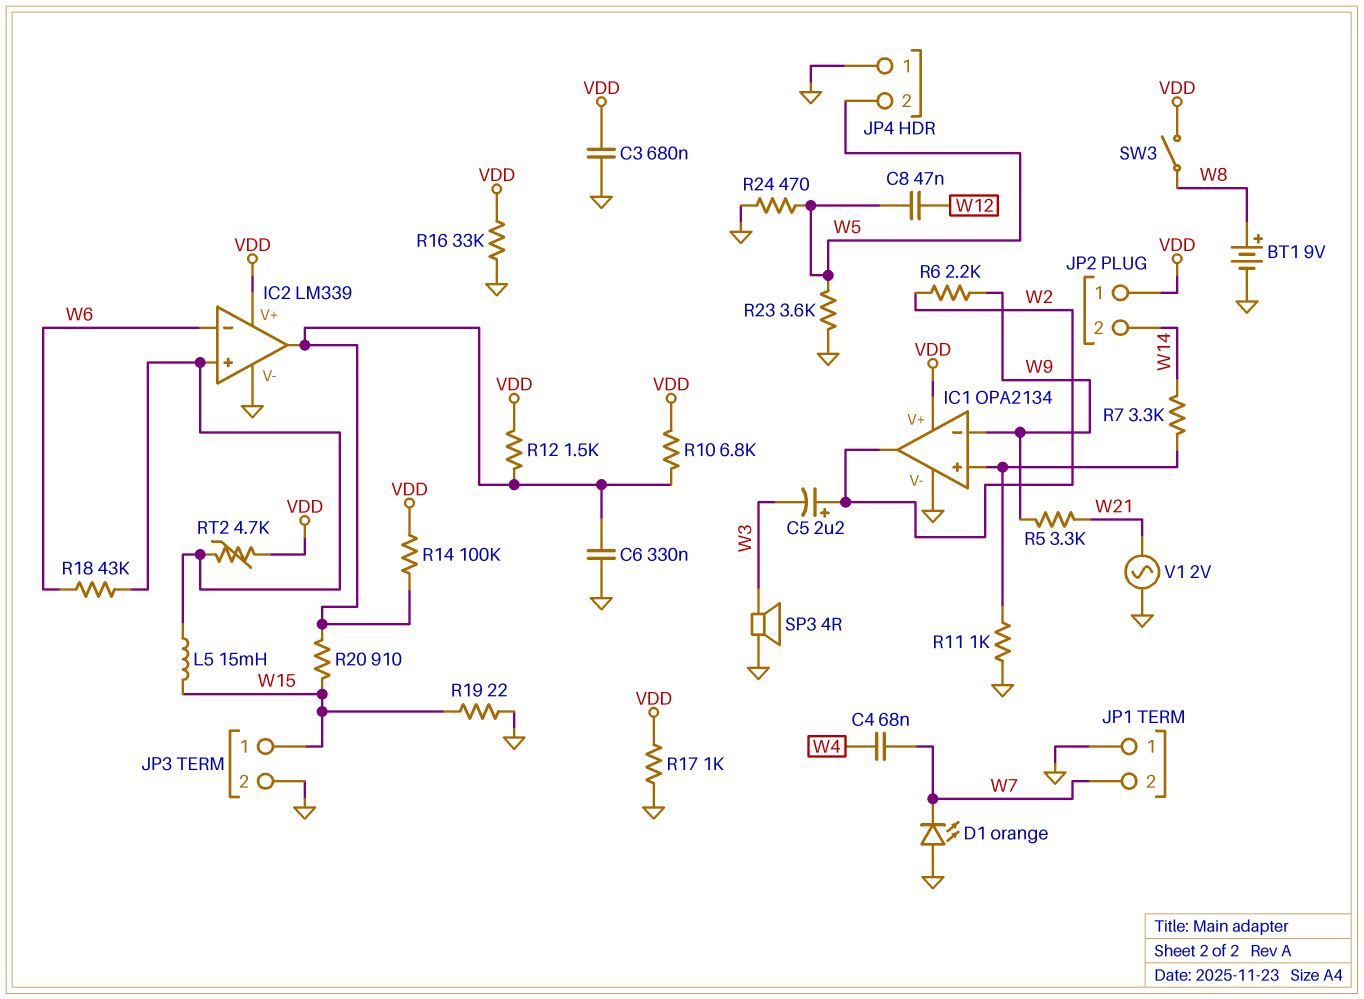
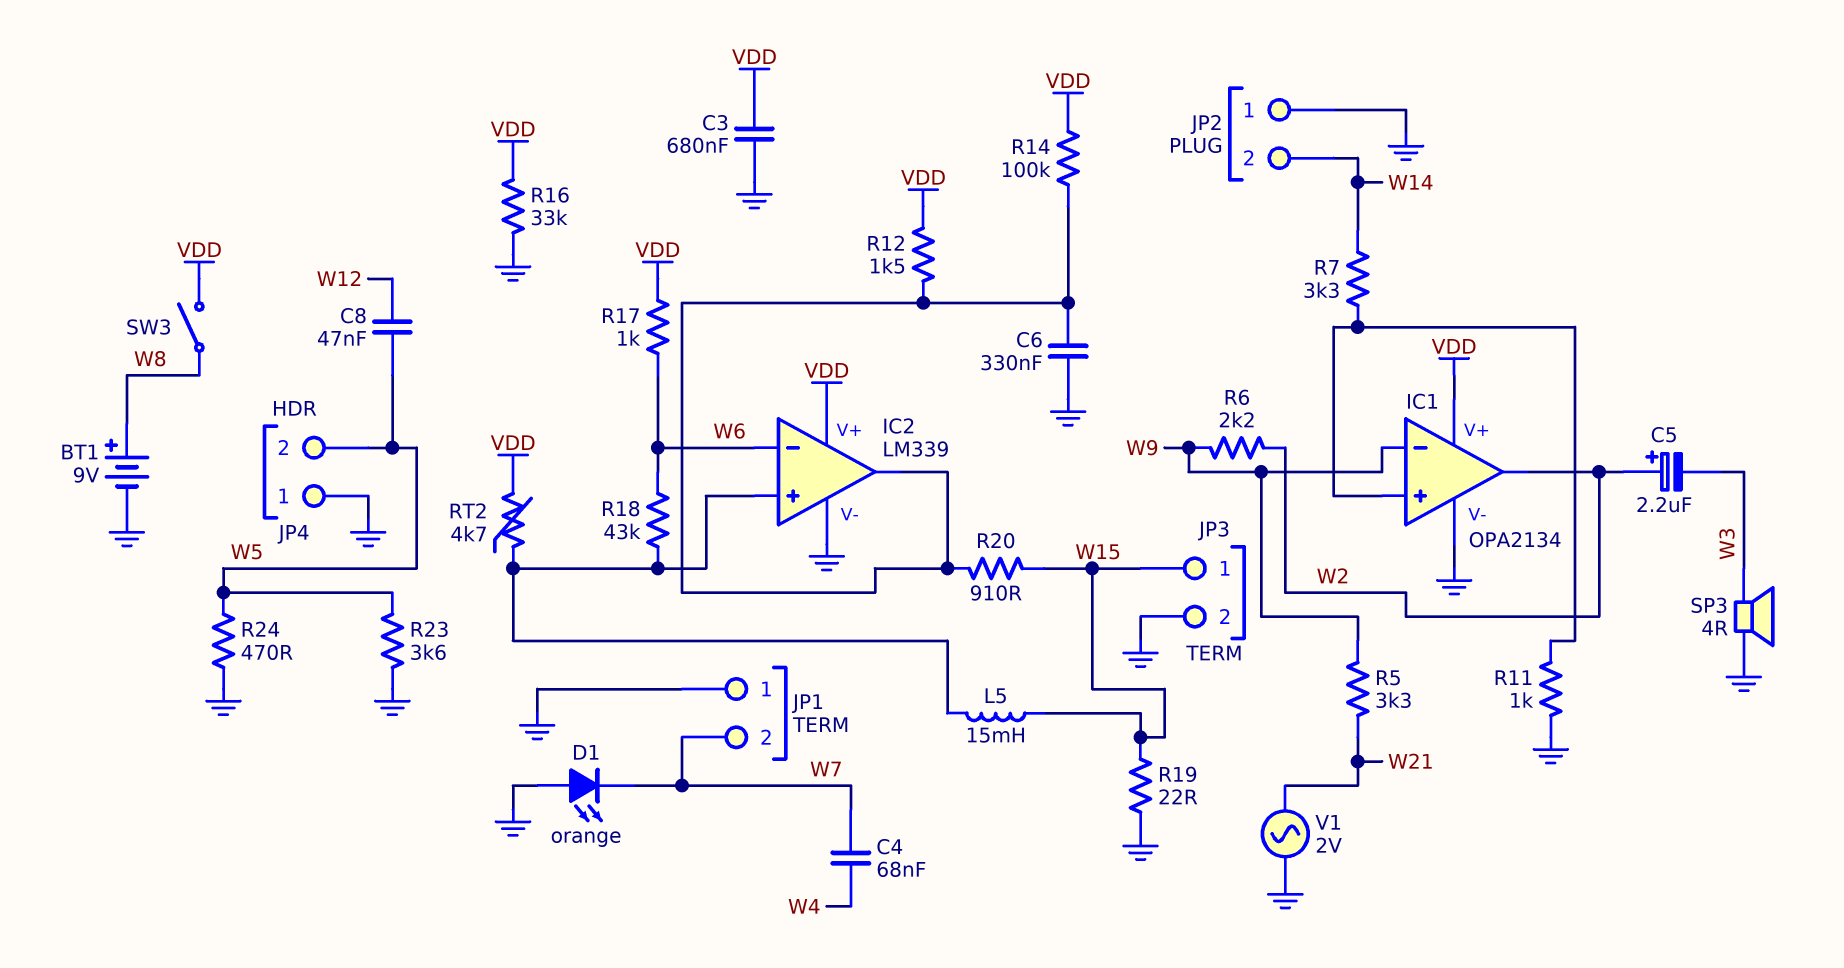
JP2 pin 1: VDD -> GND
R10: 6.8k (IC2/out, VDD) -> none
R17: 1k (GND, VDD) -> 1k (VDD, W6)

